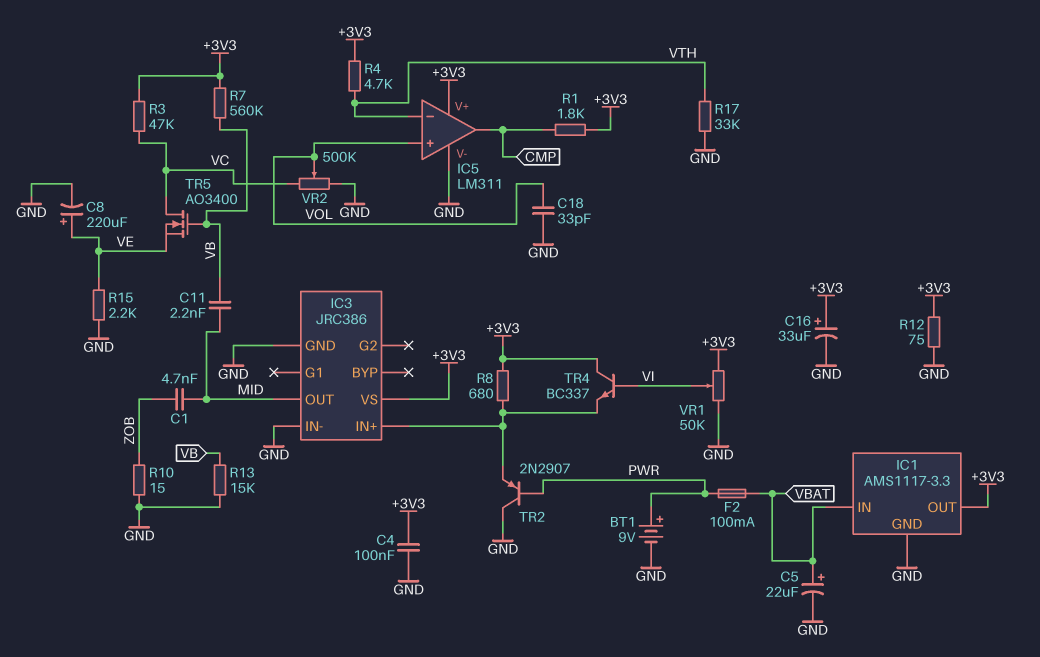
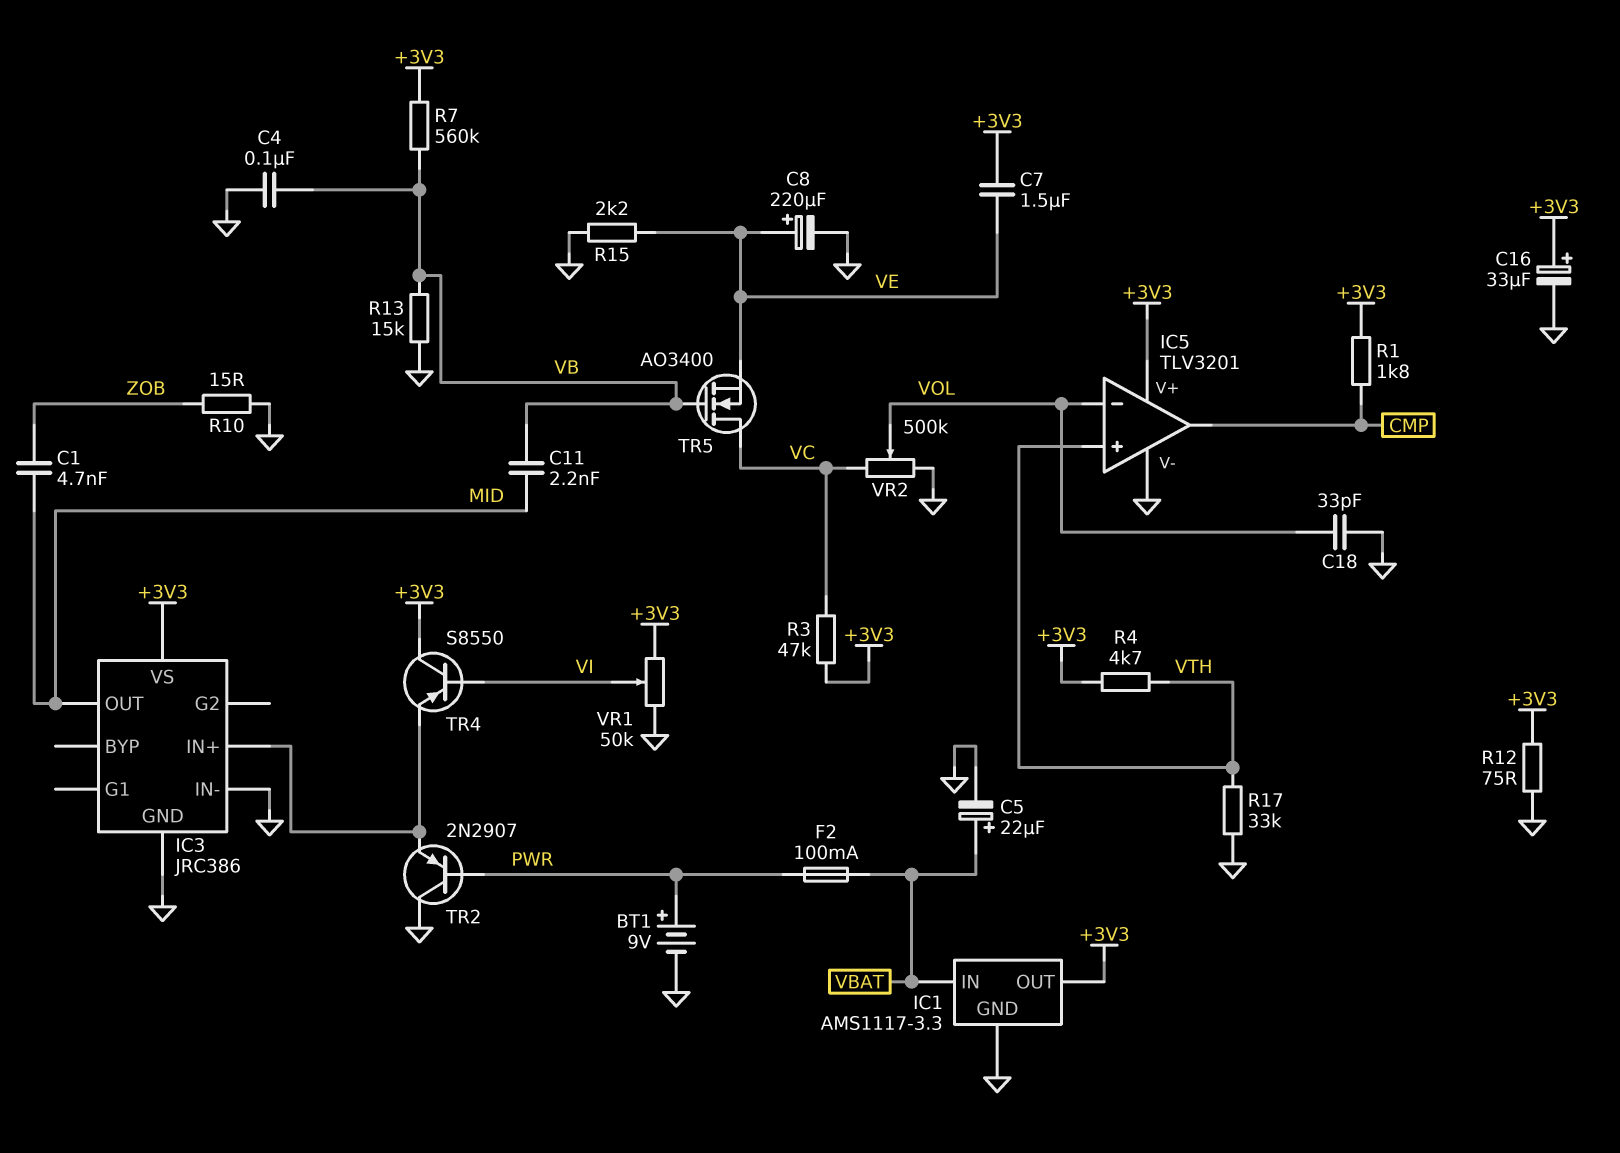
C4: 100nF (+3V3, GND) -> 100nF (GND, VB)
C7: none -> 1.5uF (+3V3, VE)
IC5: LM311 -> TLV3201
IC5 pin in+: VOL -> VTH
IC5 pin in-: VTH -> VOL
R8: 680 (+3V3, IC3/IN+) -> none
TR4: NPN BC337 (B VI, C +3V3, E IC3/IN+) -> PNP S8550 (B VI, C +3V3, E IC3/IN+)

